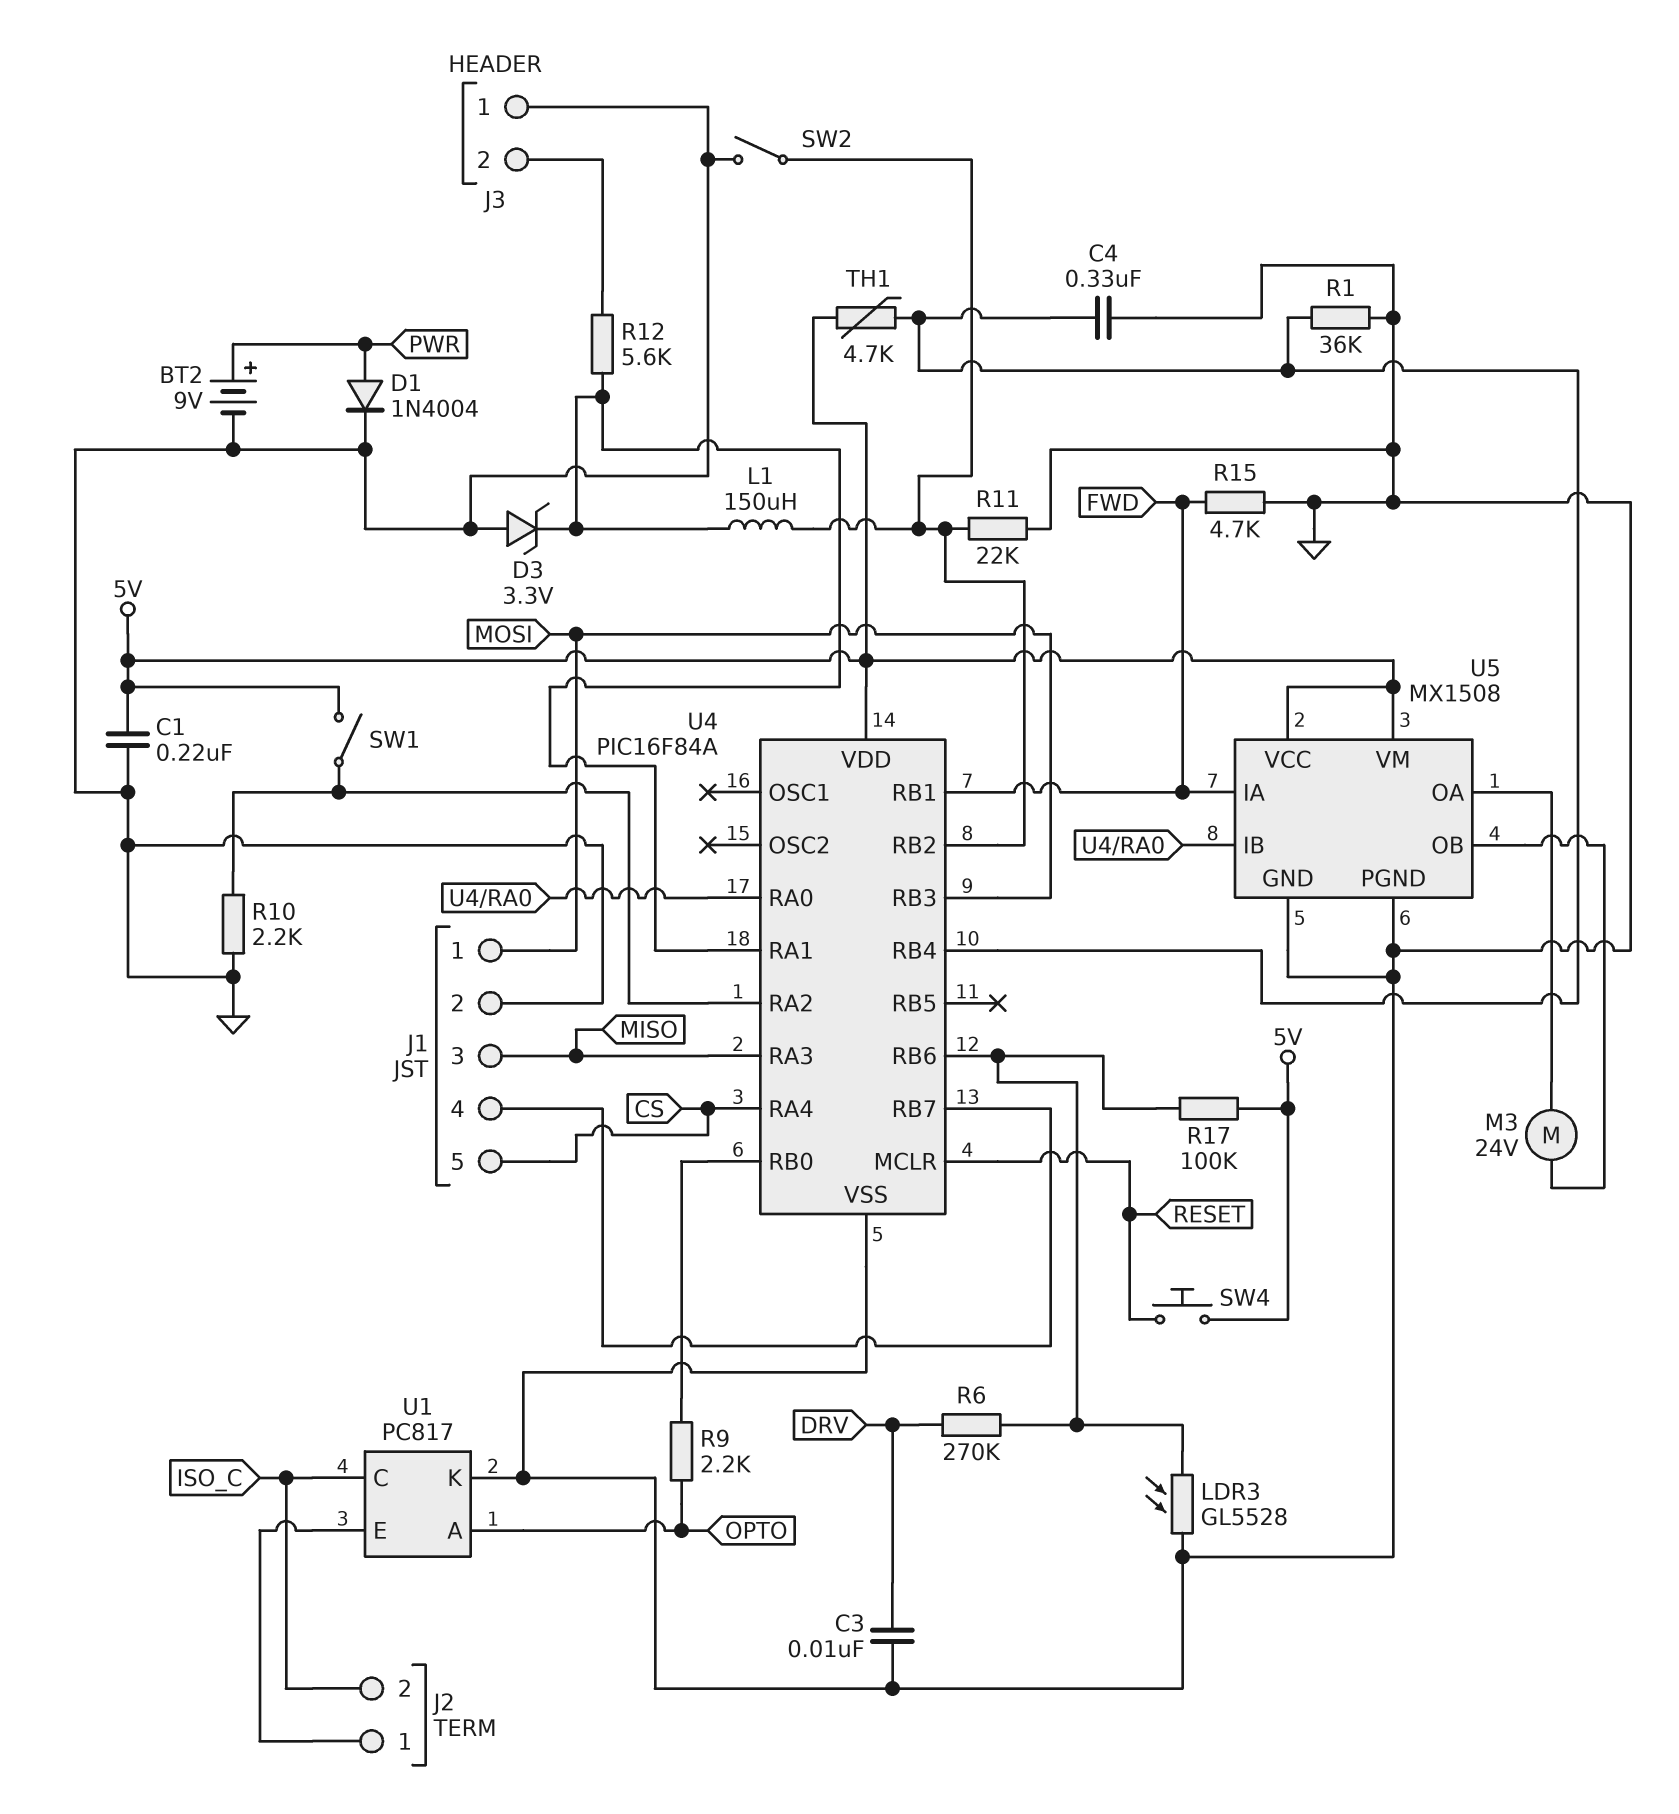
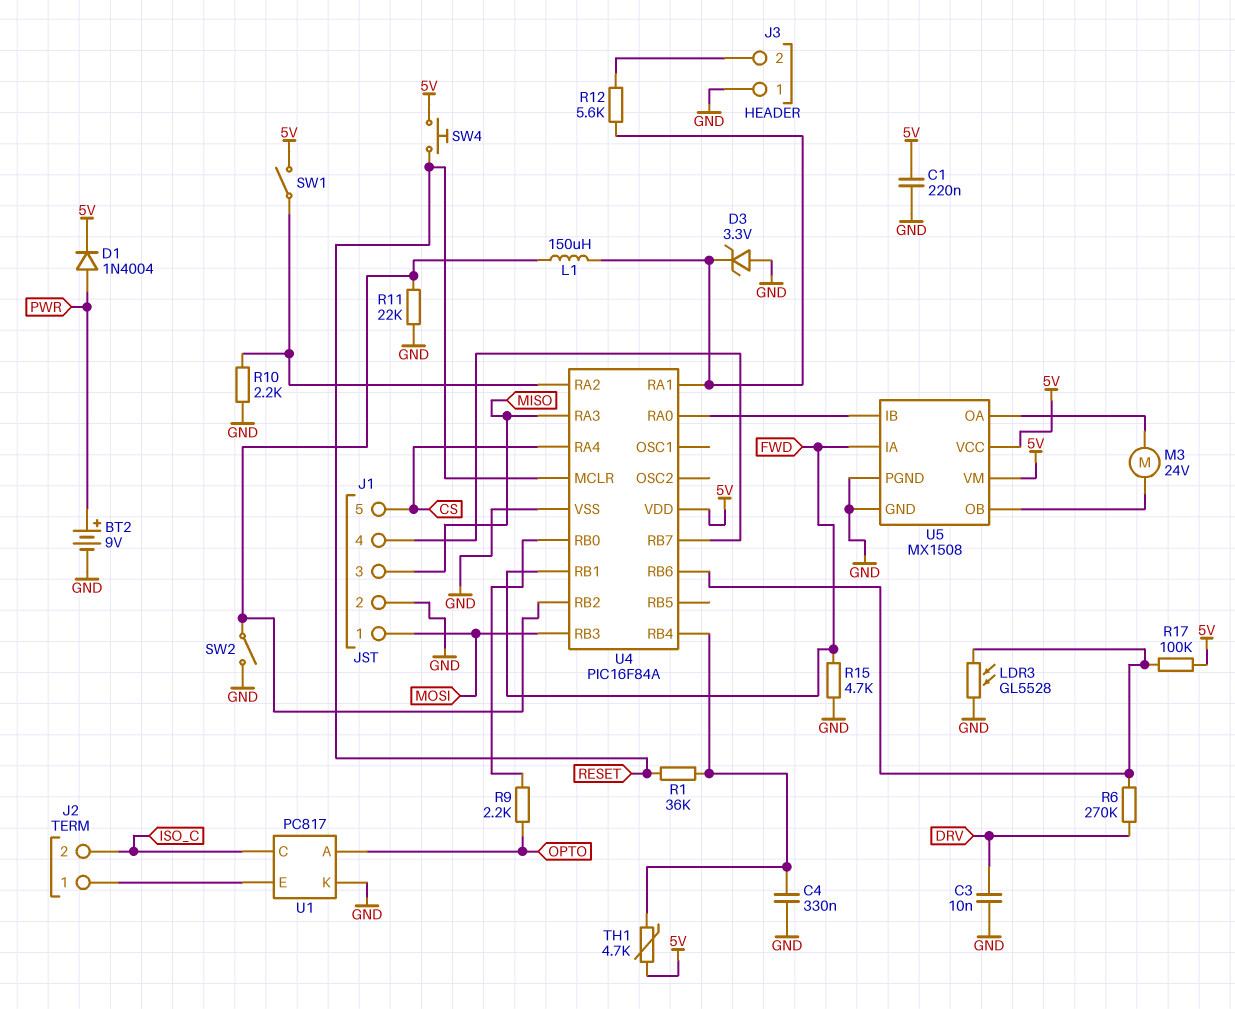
D1: diode 1N4004 (A PWR, K GND) -> diode 1N4004 (A PWR, K 5V)
R1: 36k (GND, U4/RB4) -> 36k (RESET, U4/RB4)

